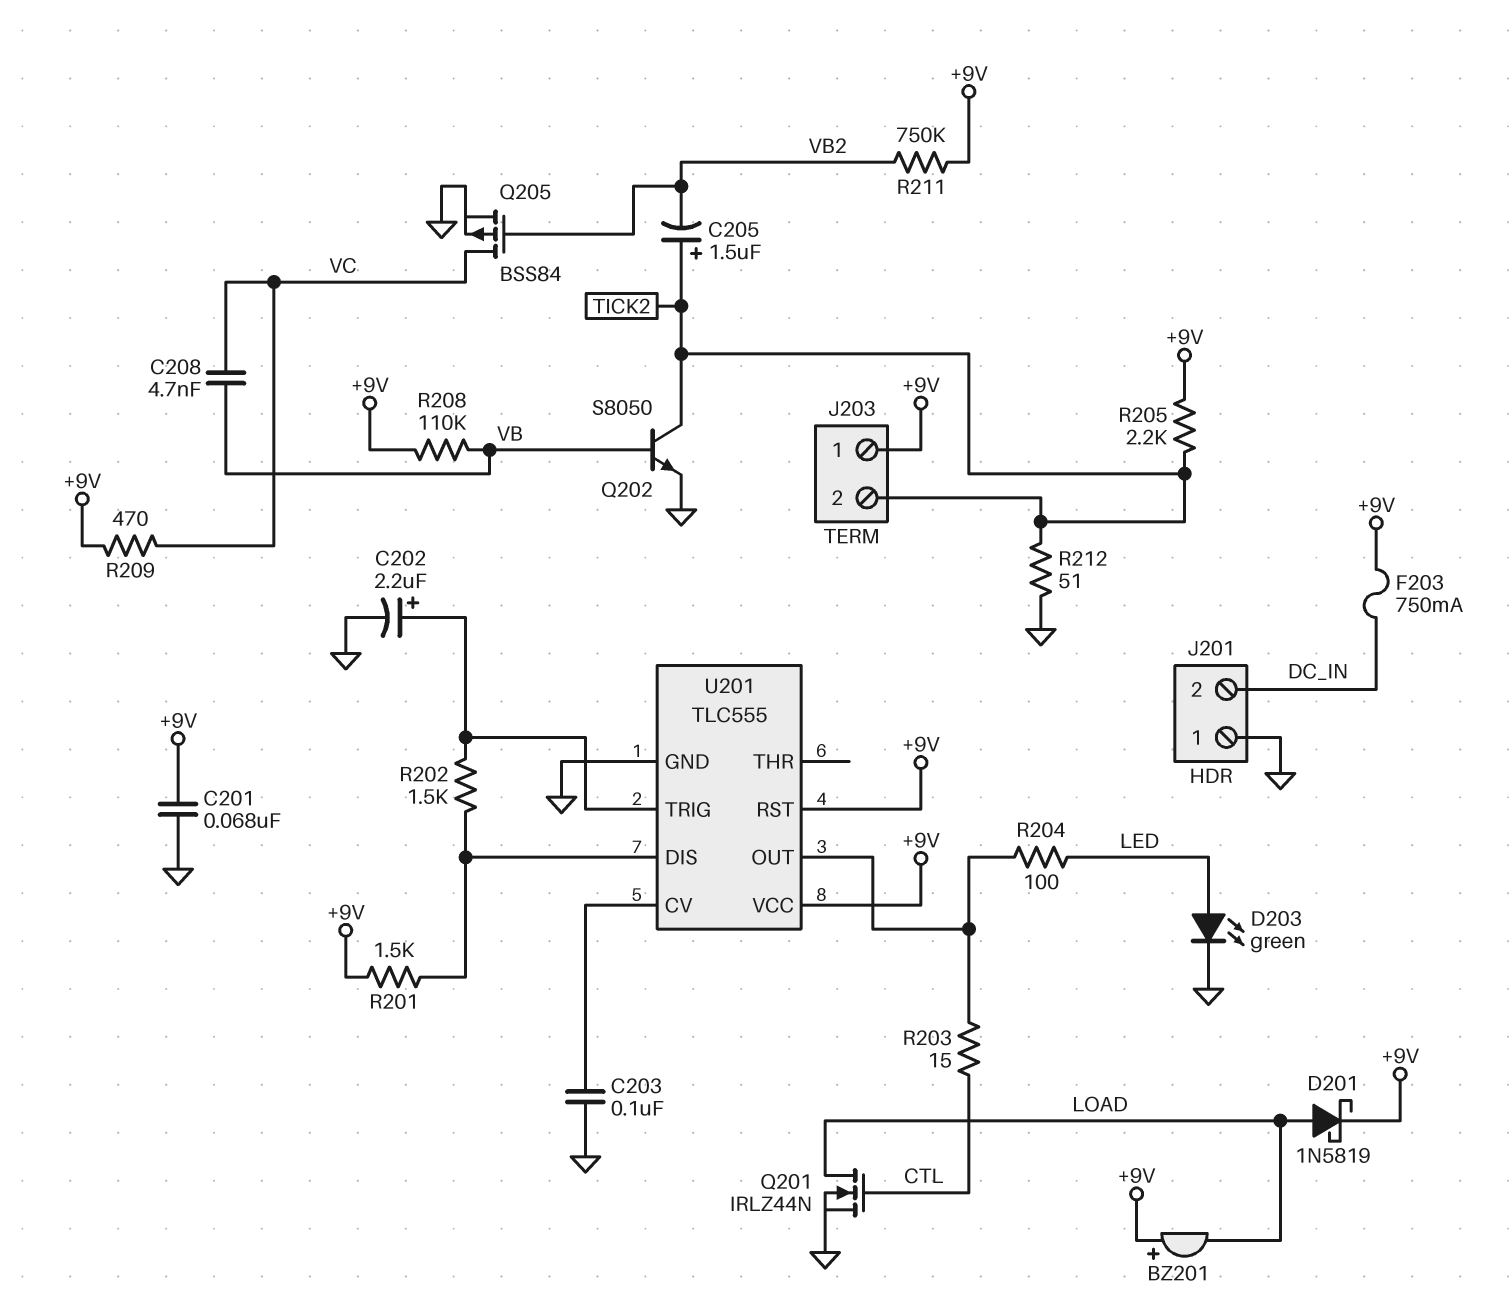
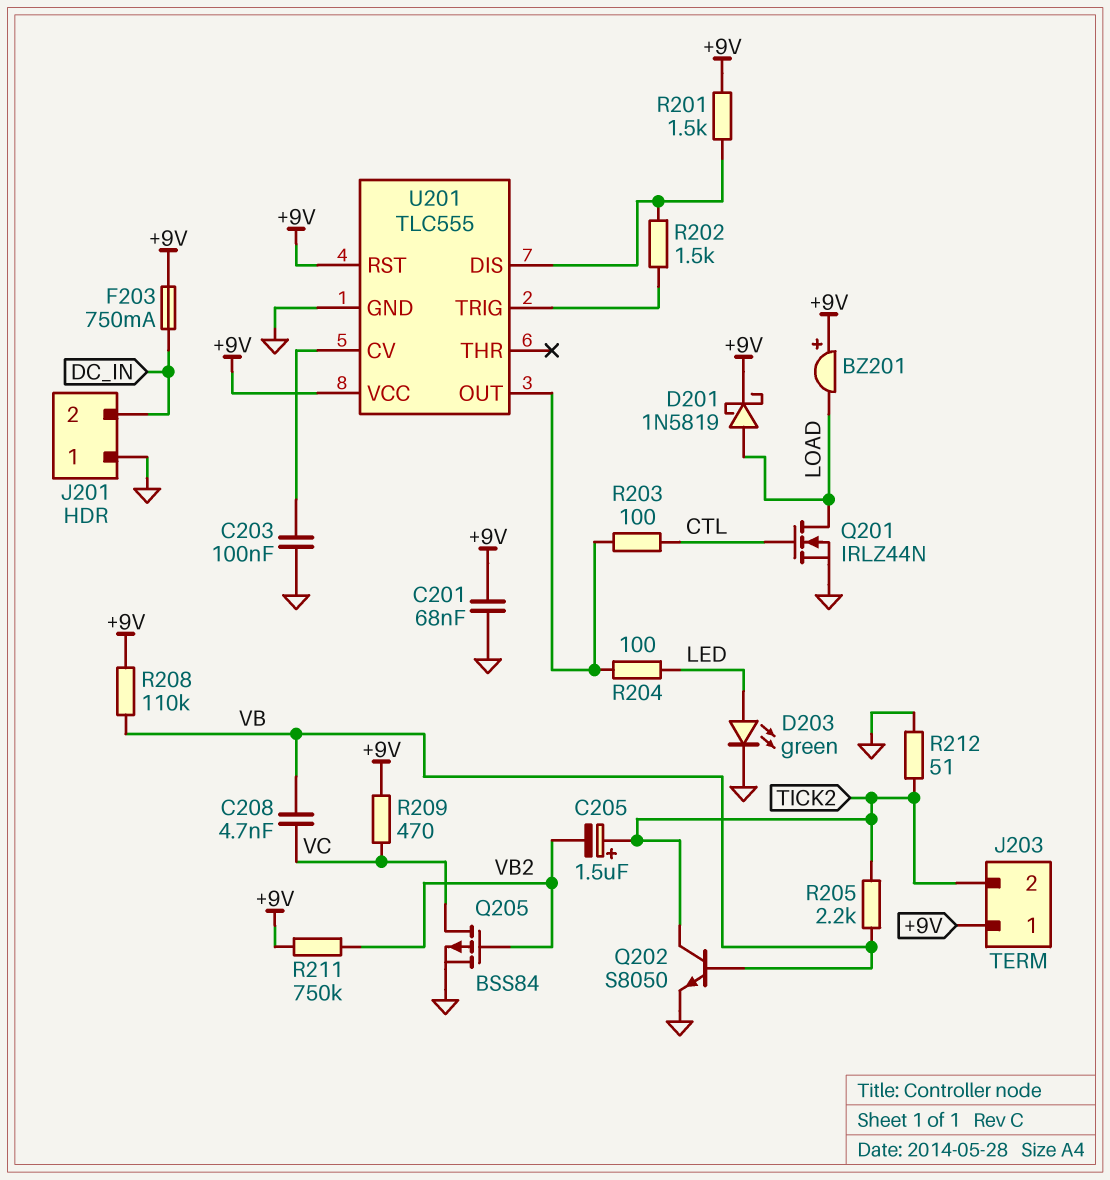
C202: 2.2uF (plus U201/TRIG, minus GND) -> none
R203: 15 (CTL, U201/OUT) -> 100 (CTL, U201/OUT)
R205: 2.2k (+9V, TICK2) -> 2.2k (TICK2, VB)

